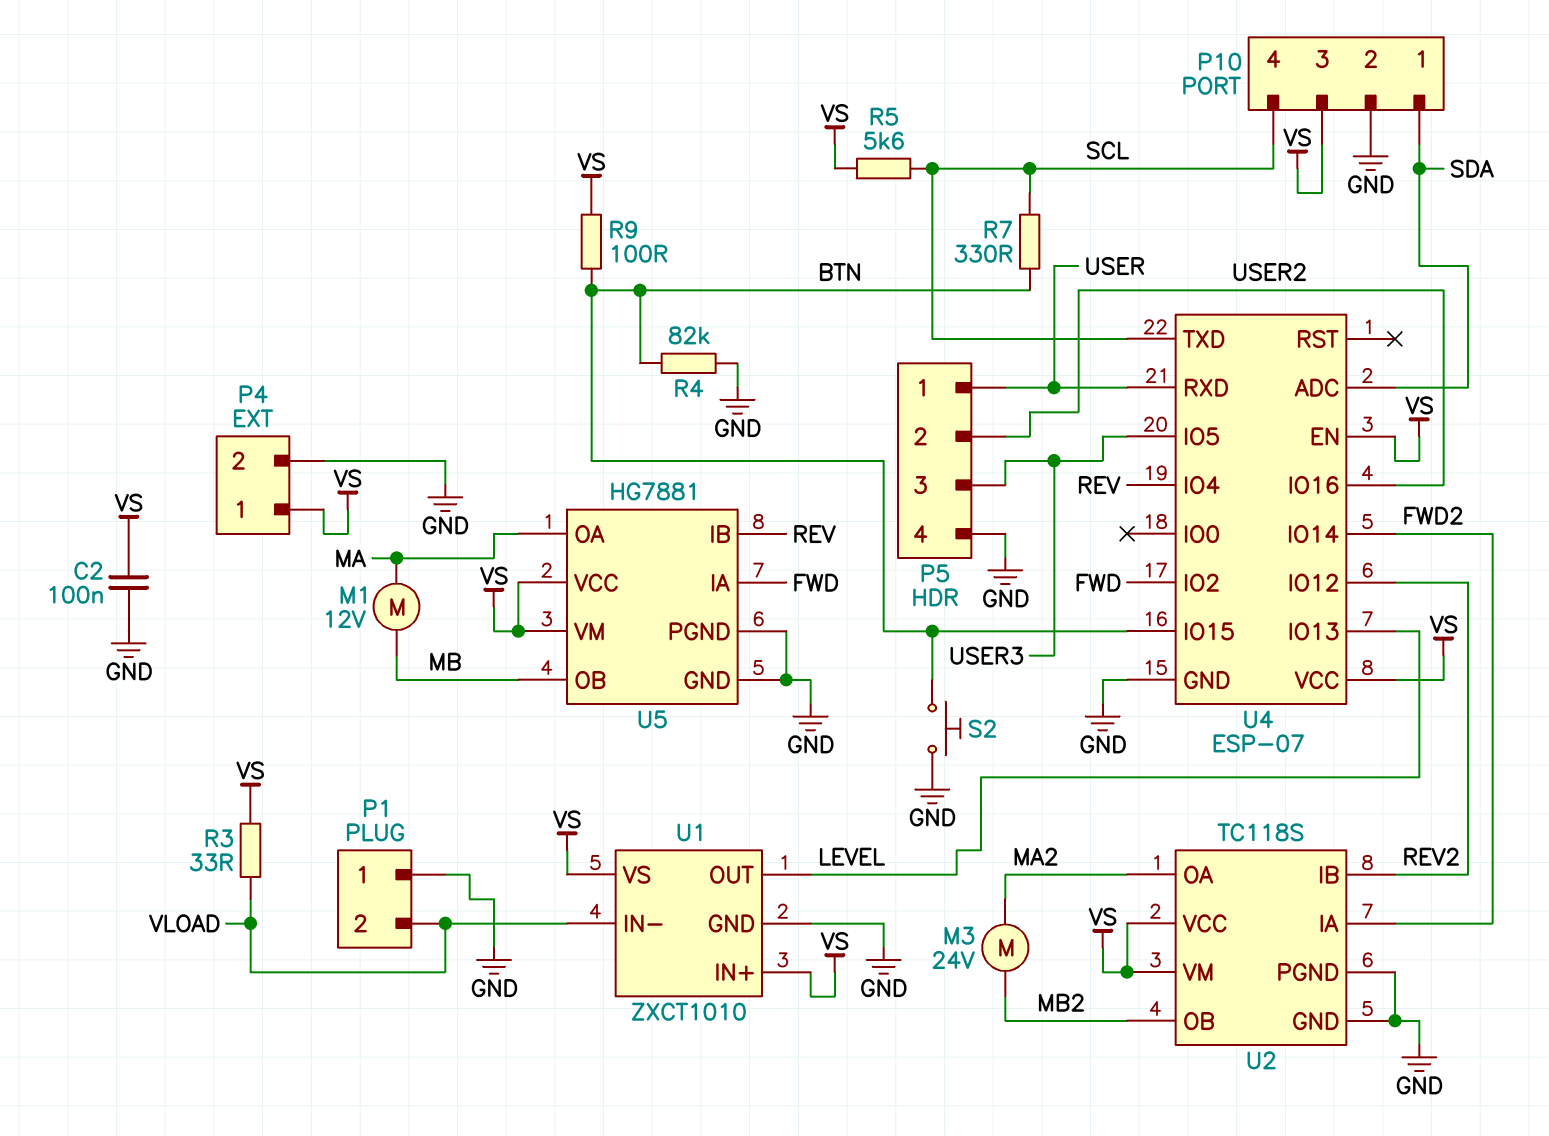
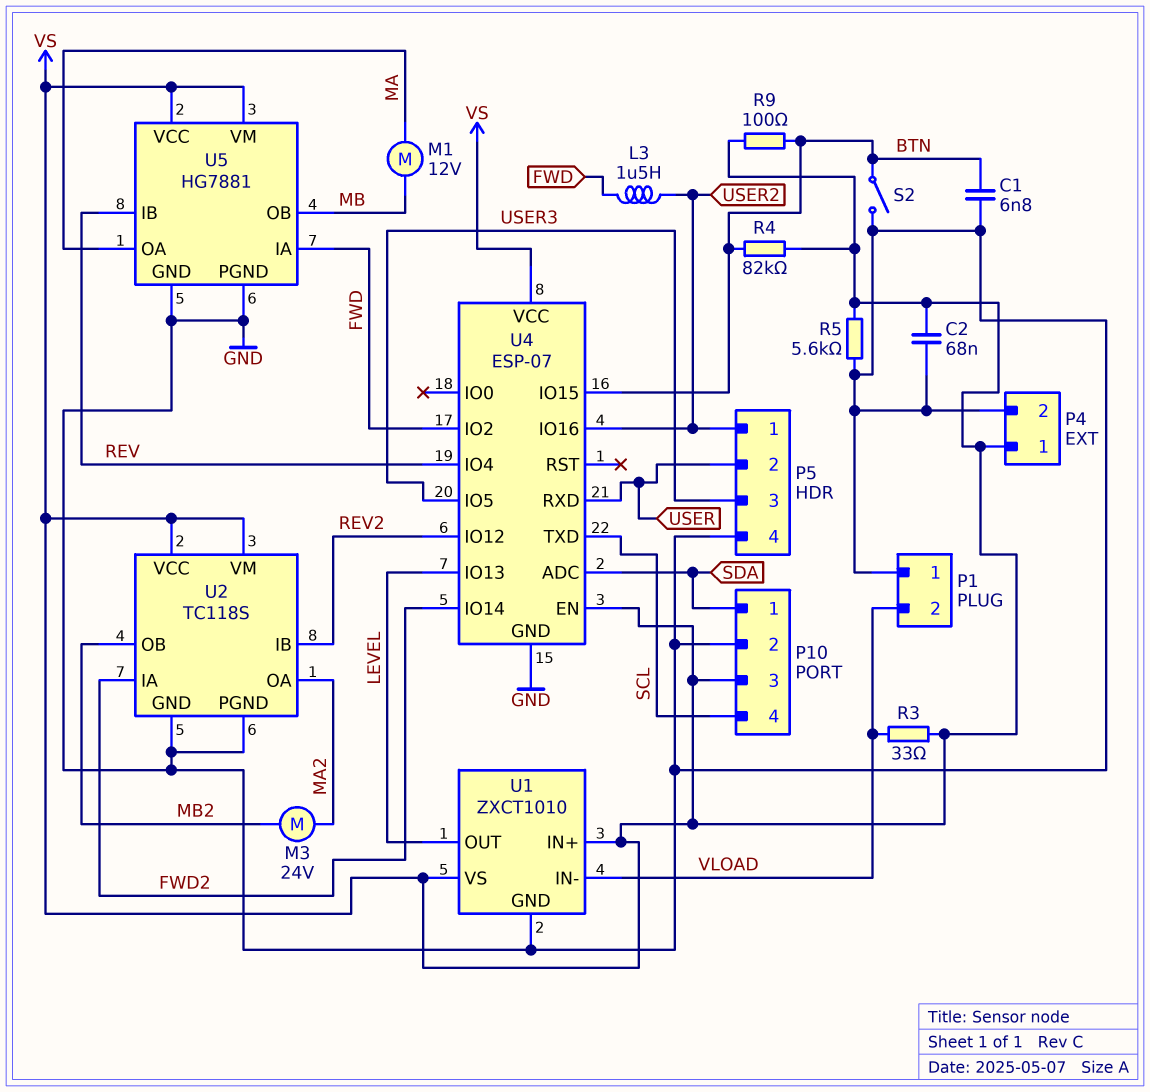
C1: none -> 6.8nF (BTN, GND)
C2: 100nF (GND, VS) -> 68nF (GND, VS)
L3: none -> 1.5uH (FWD, USER2)
P5 pin 1: USER -> USER2
P5 pin 2: USER2 -> USER
R4: 82k (BTN, GND) -> 82k (BTN, VS)
R5: 5.6k (SCL, VS) -> 5.6k (GND, VS)
R7: 330 (BTN, SCL) -> none
S2: button (BTN, GND) -> switch (BTN, GND)

